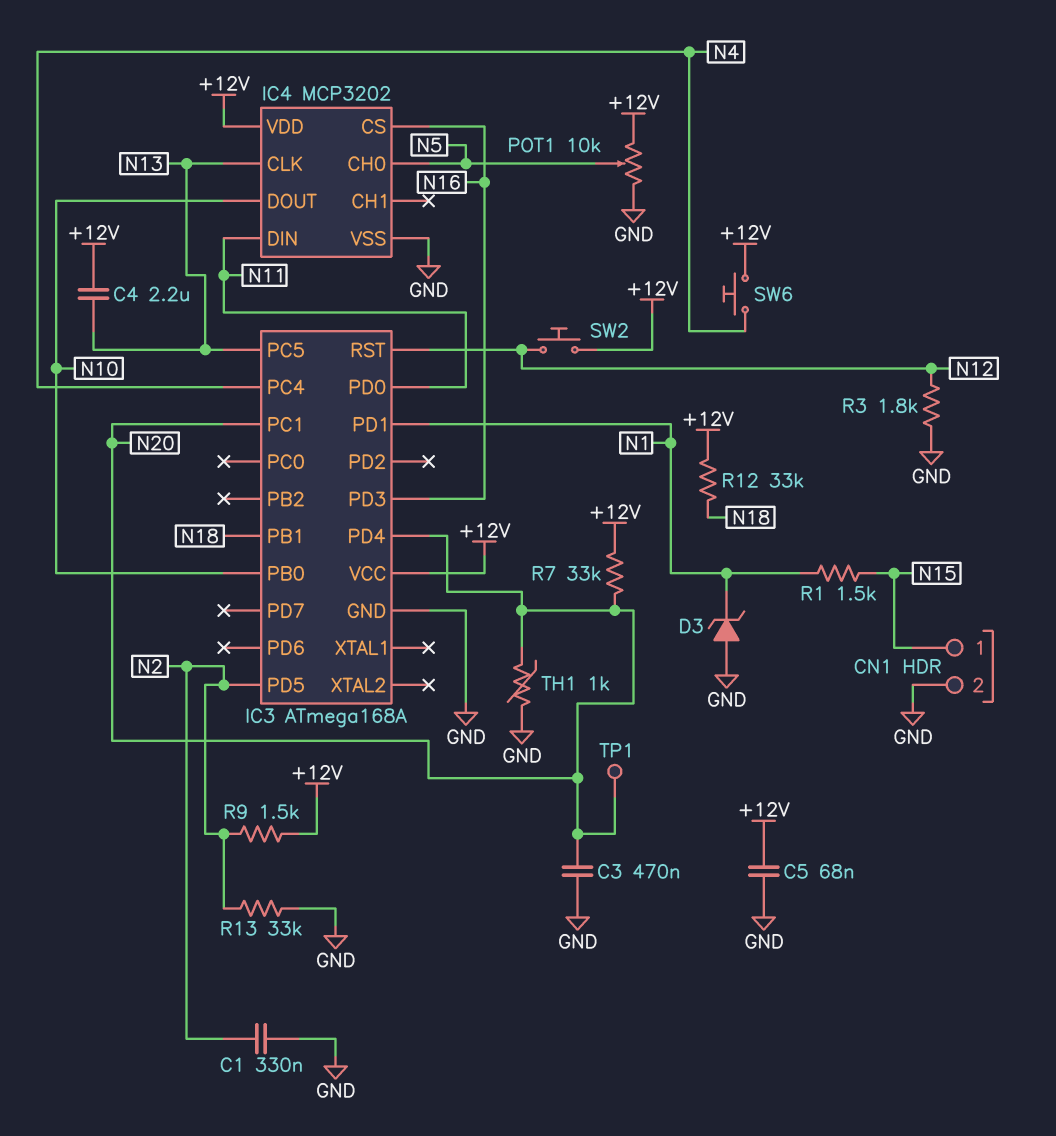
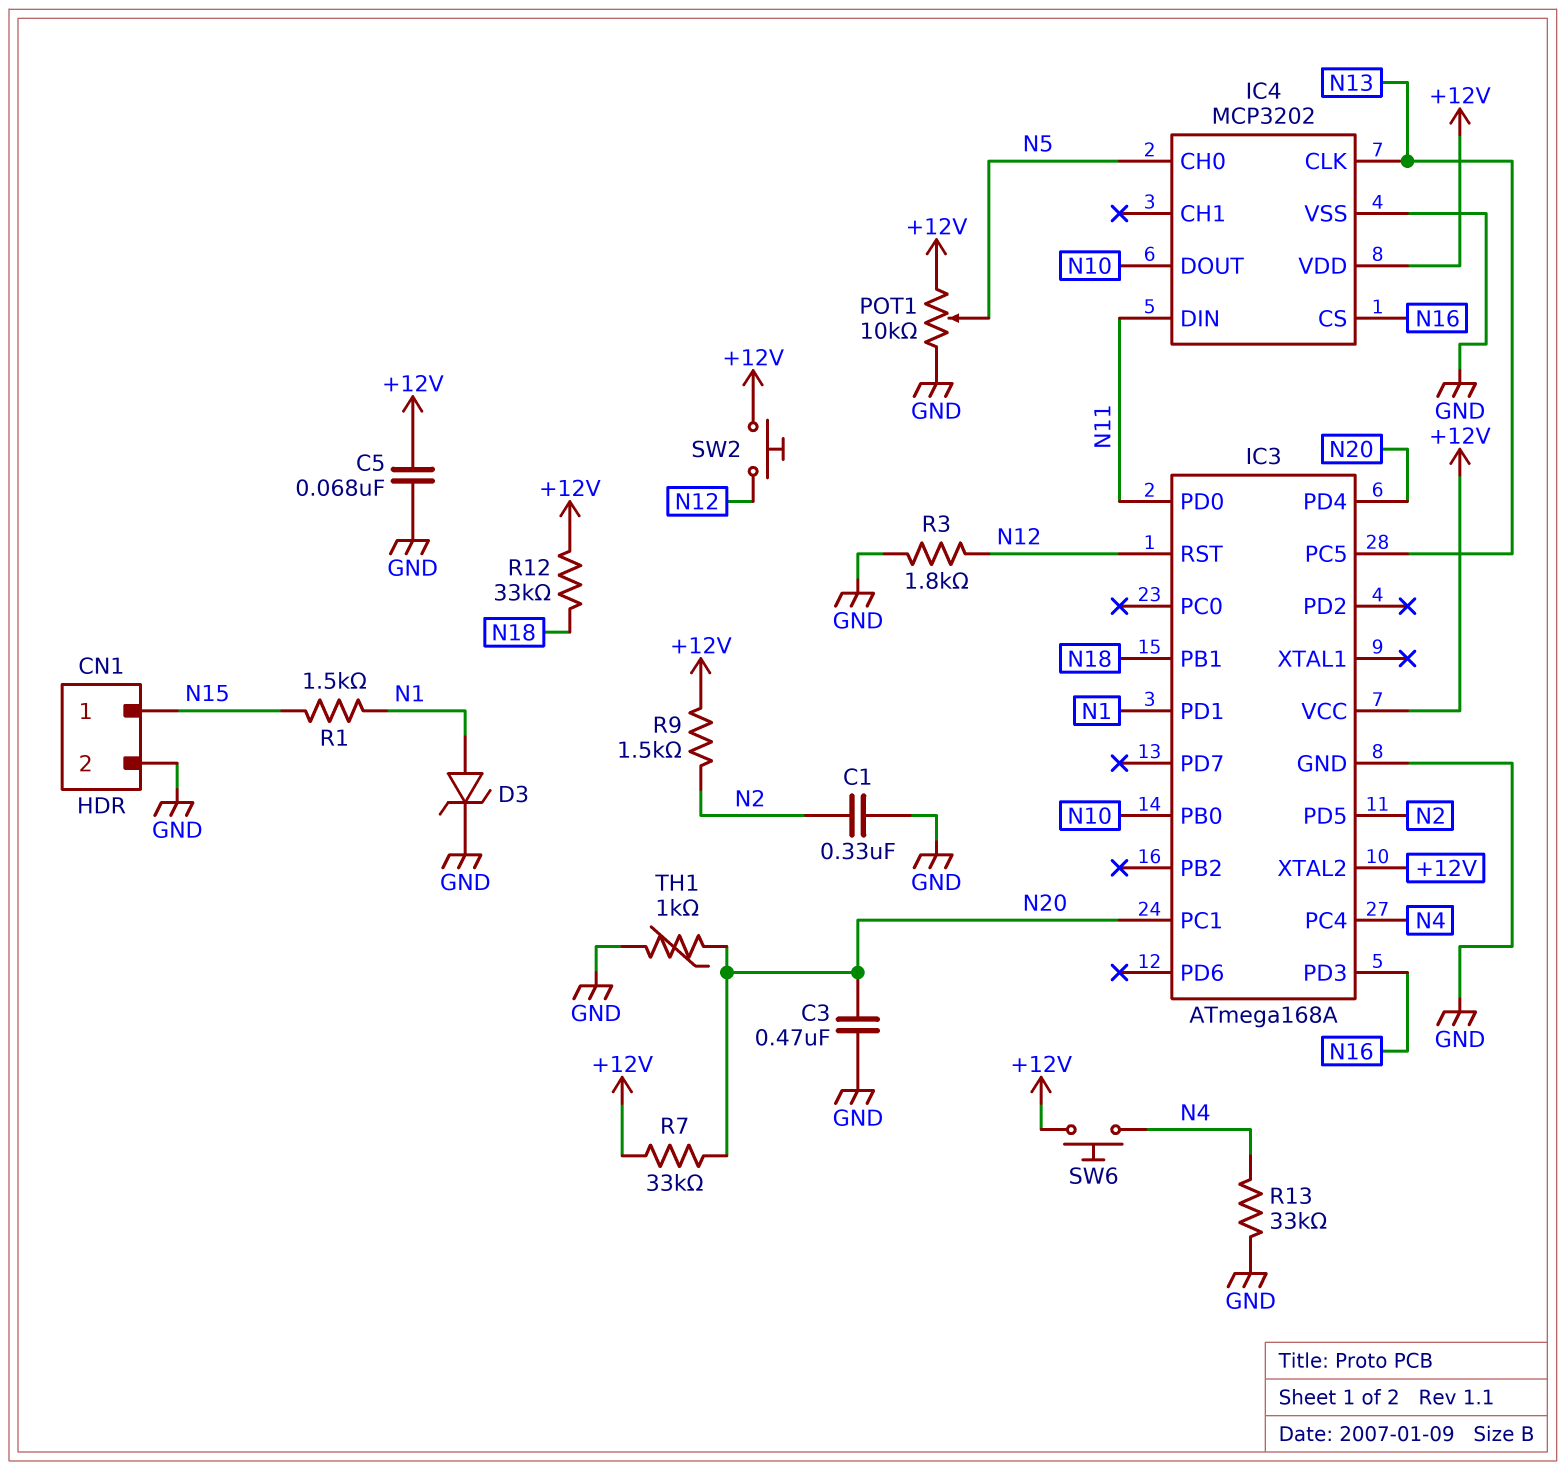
C4: 2.2uF (+12V, N13) -> none
D3: zener (A GND, K N1) -> zener (A N1, K GND)
IC3 pin XTAL2: none -> +12V
R13: 33k (GND, N2) -> 33k (GND, N4)
TP1: test point (N20) -> none

